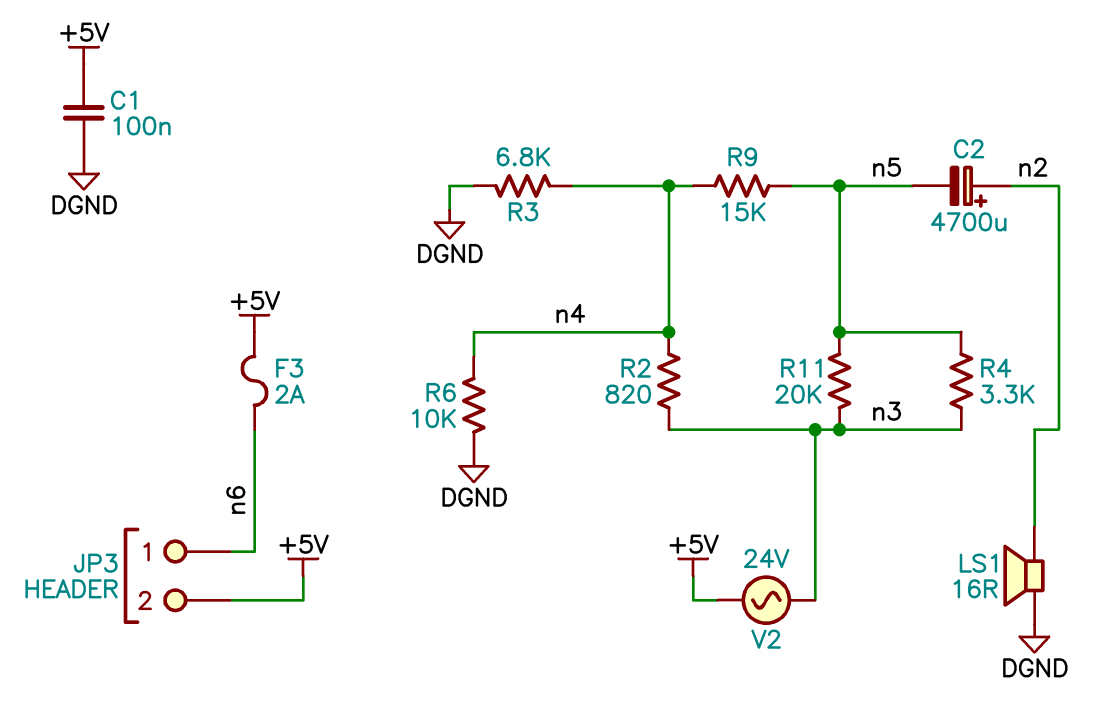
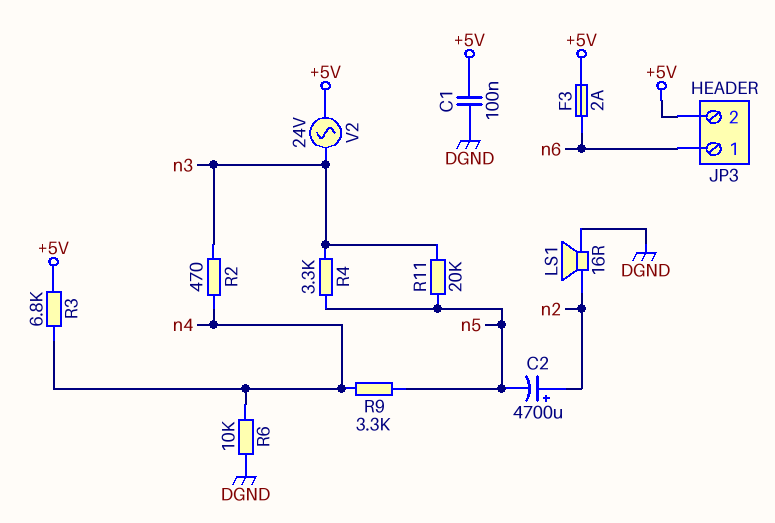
R2: 820 (n3, n4) -> 470 (n3, n4)
R3: 6.8k (DGND, n4) -> 6.8k (+5V, n4)
R9: 15k (n4, n5) -> 3.3k (n4, n5)

